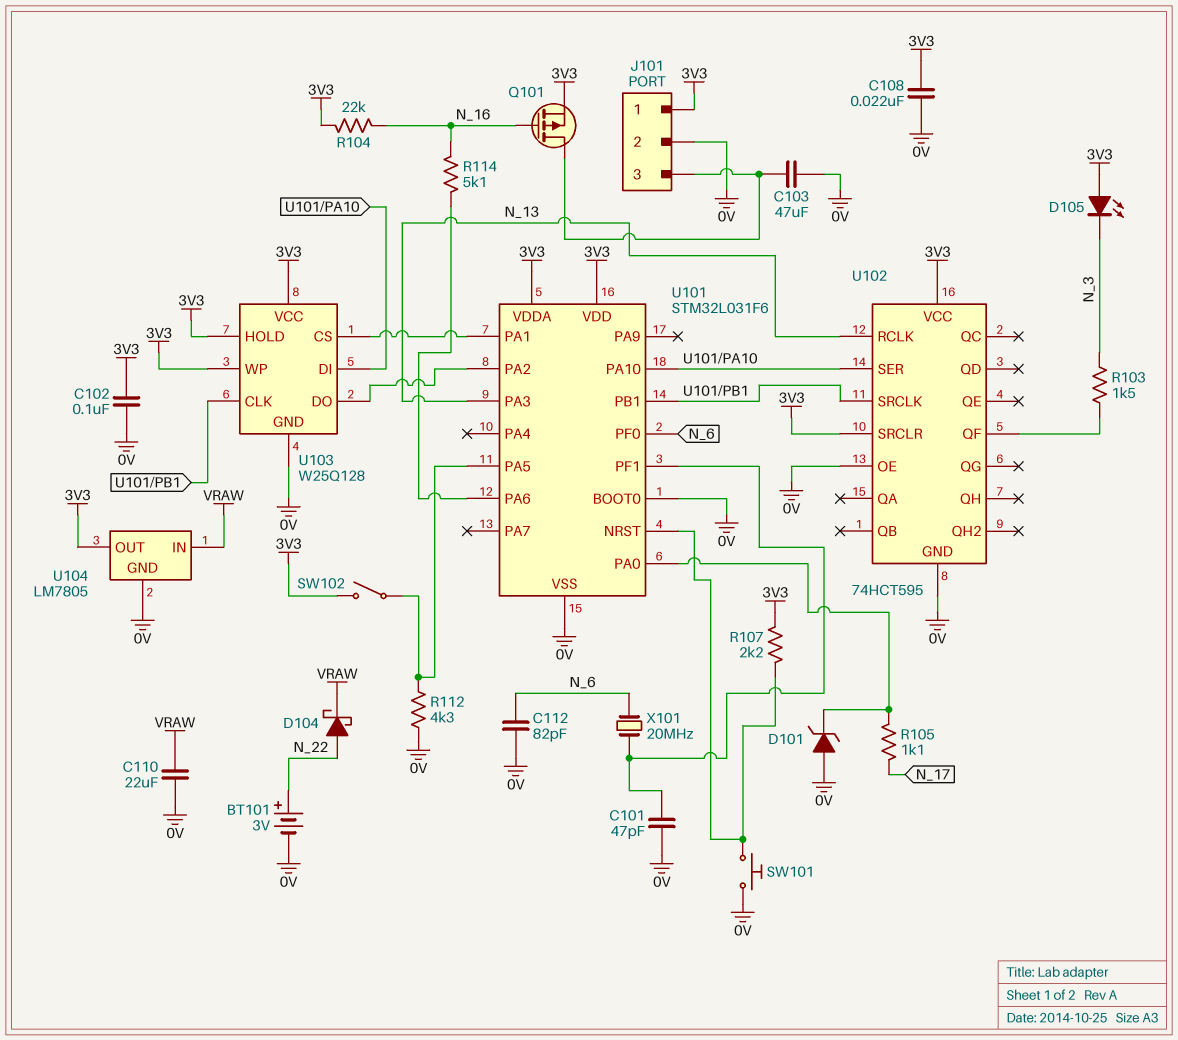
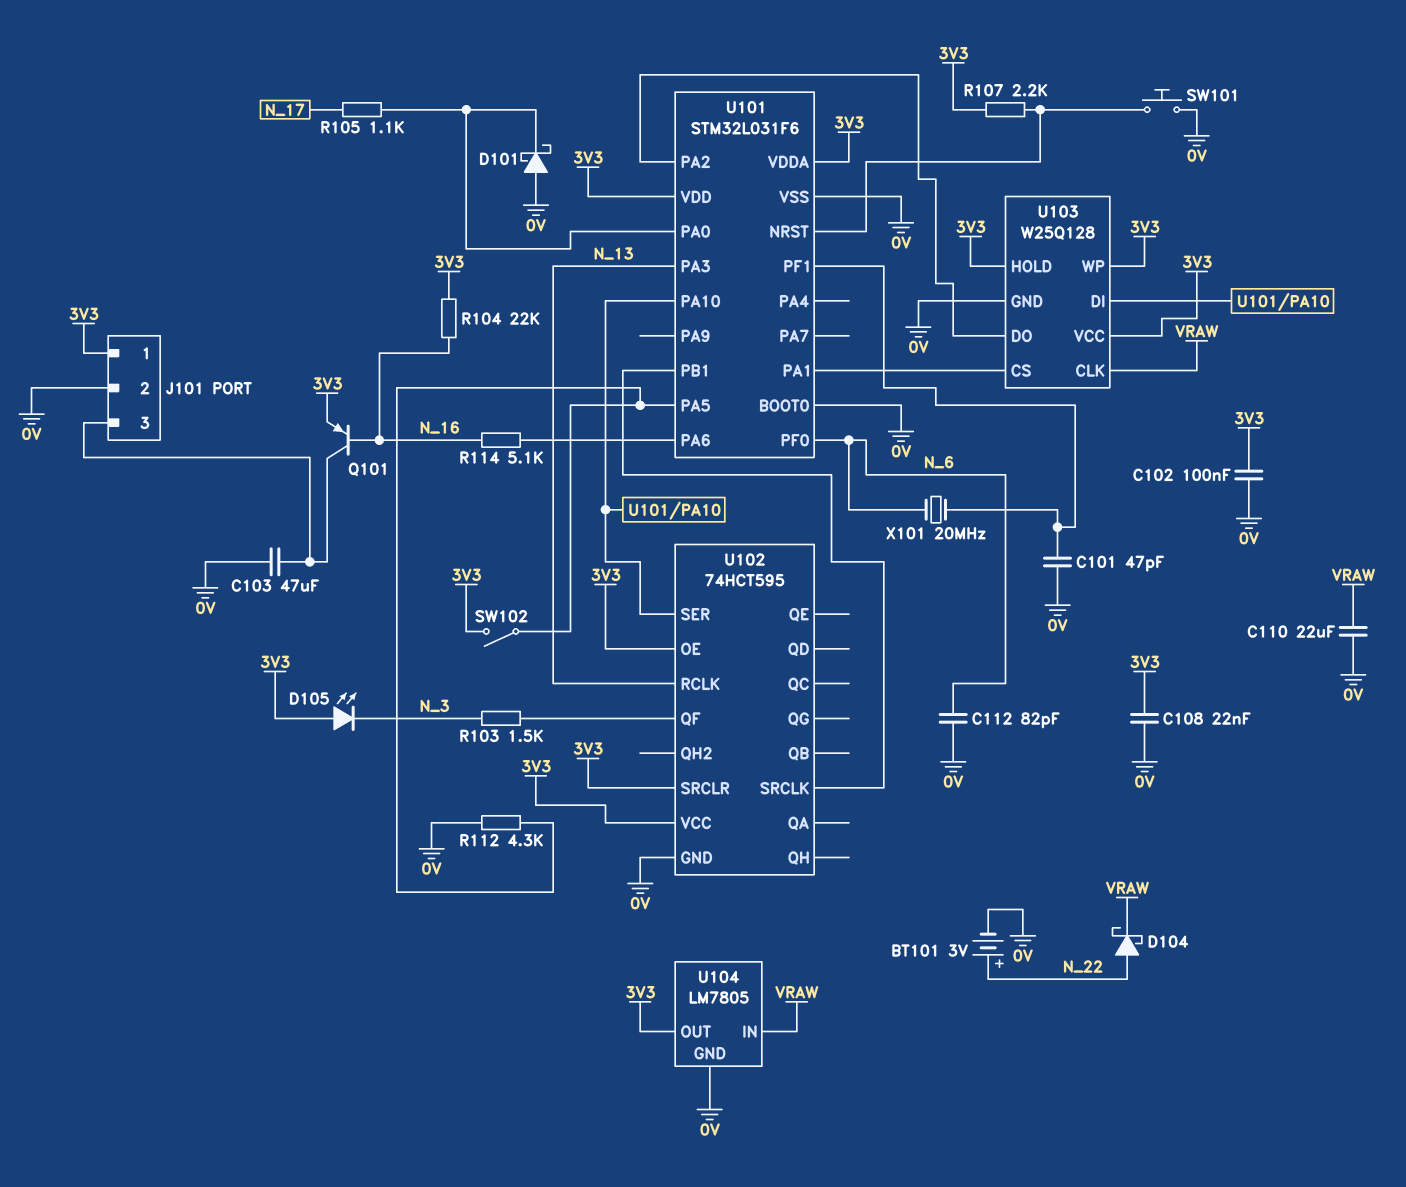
D101: zener (A 0V, K U101/PA0) -> schottky (A 0V, K U101/PA0)
Q101: PMOS (G N_16, D J101/3, S 3V3) -> PNP (B N_16, C J101/3, E 3V3)
U102 pin OE: 0V -> 3V3
U103 pin CLK: U101/PB1 -> VRAW

